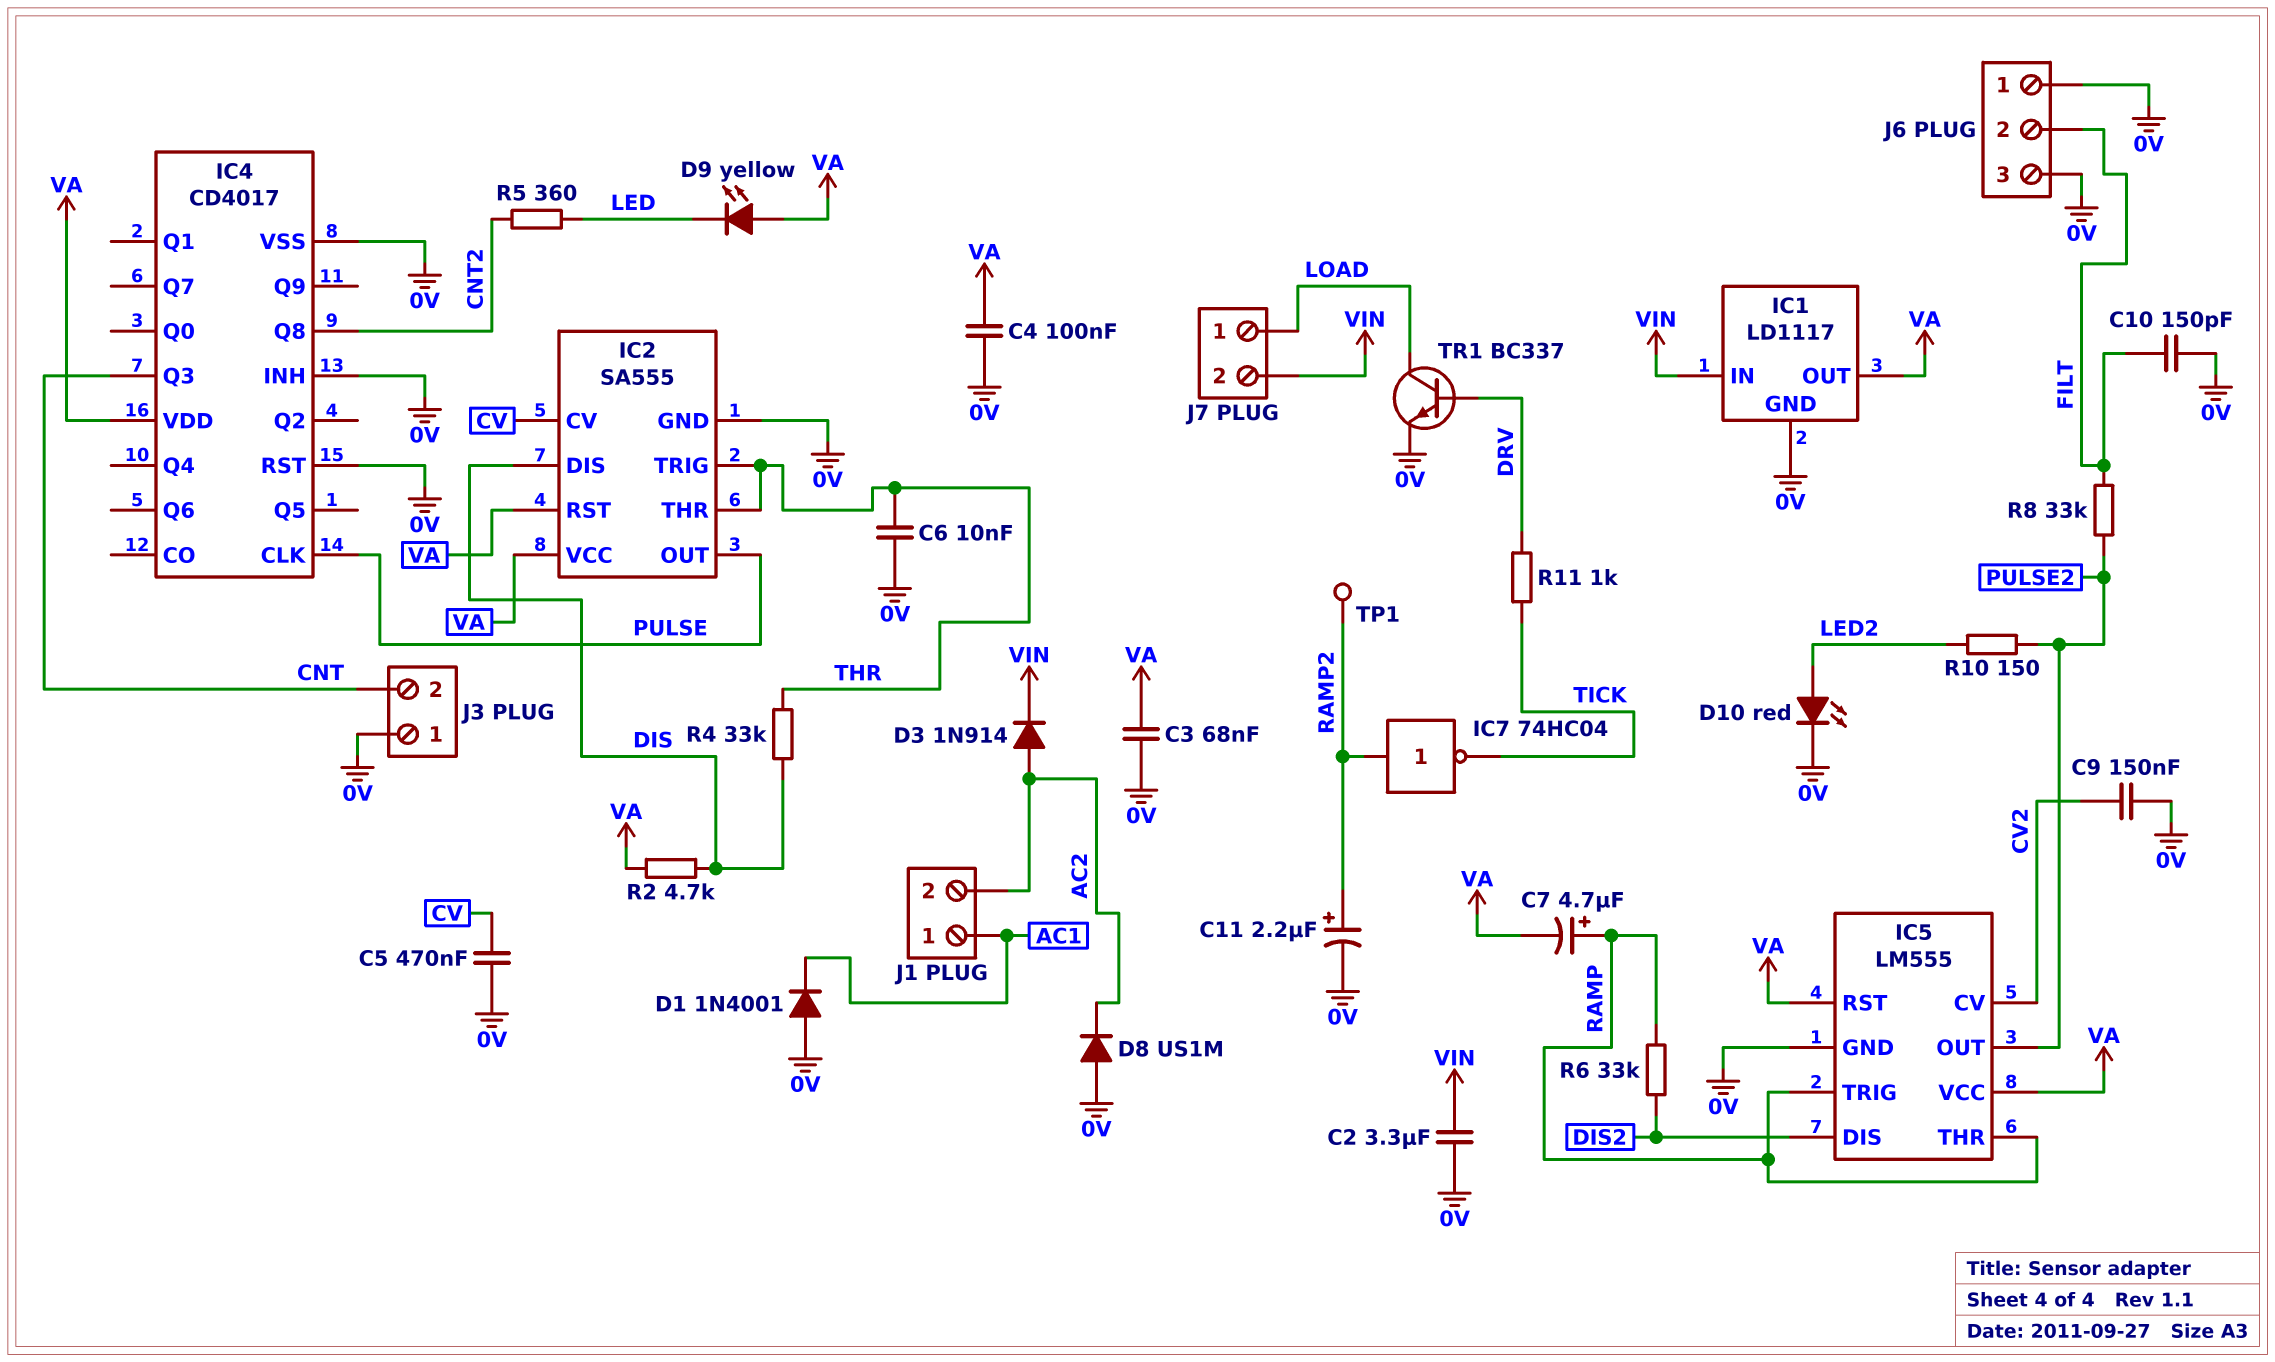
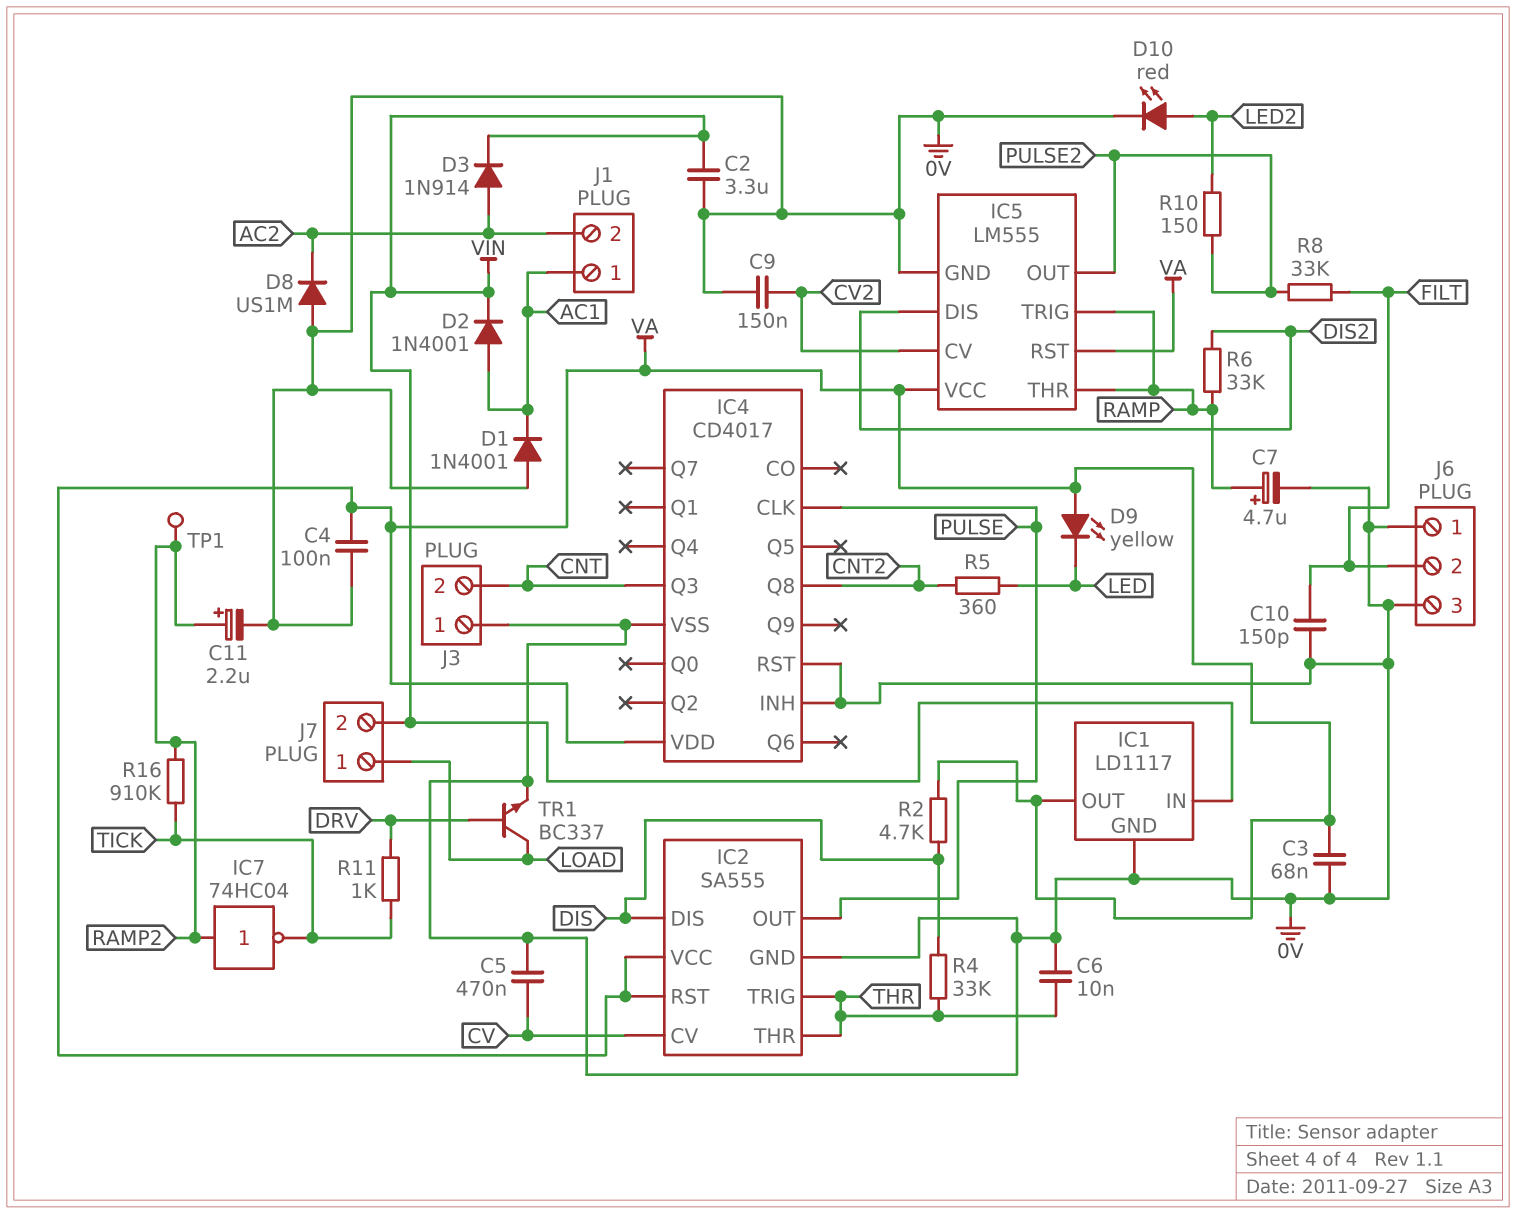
C7: 4.7uF (plus RAMP, minus VA) -> 4.7uF (plus RAMP, minus 0V)
D2: none -> diode 1N4001 (A AC1, K VIN)
R16: none -> 910k (RAMP2, TICK)

